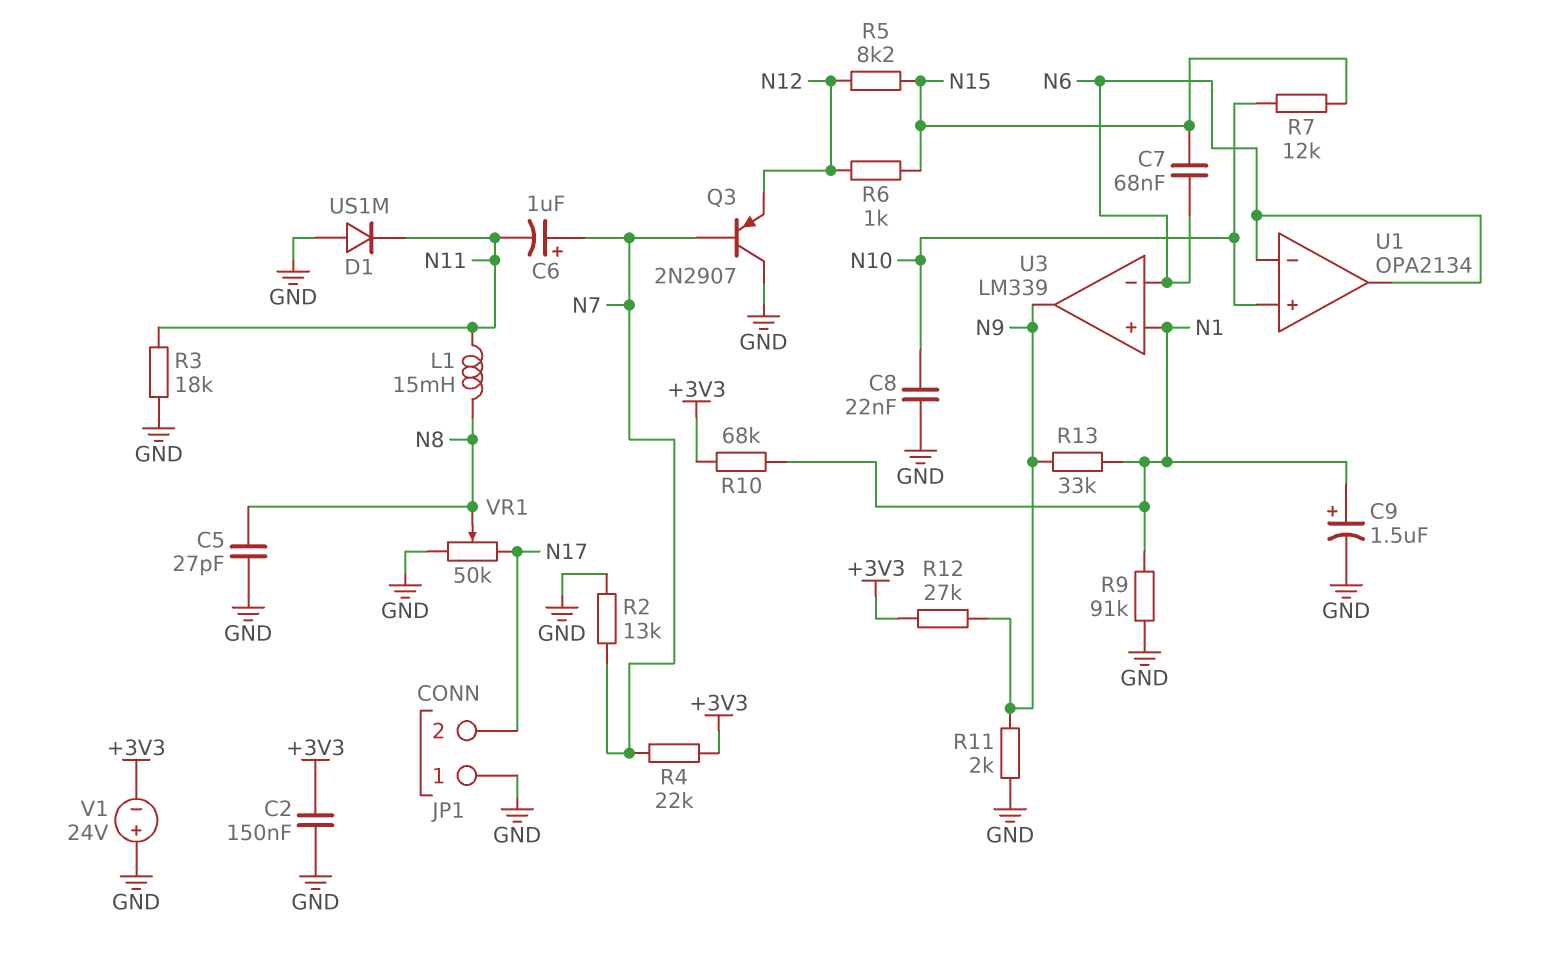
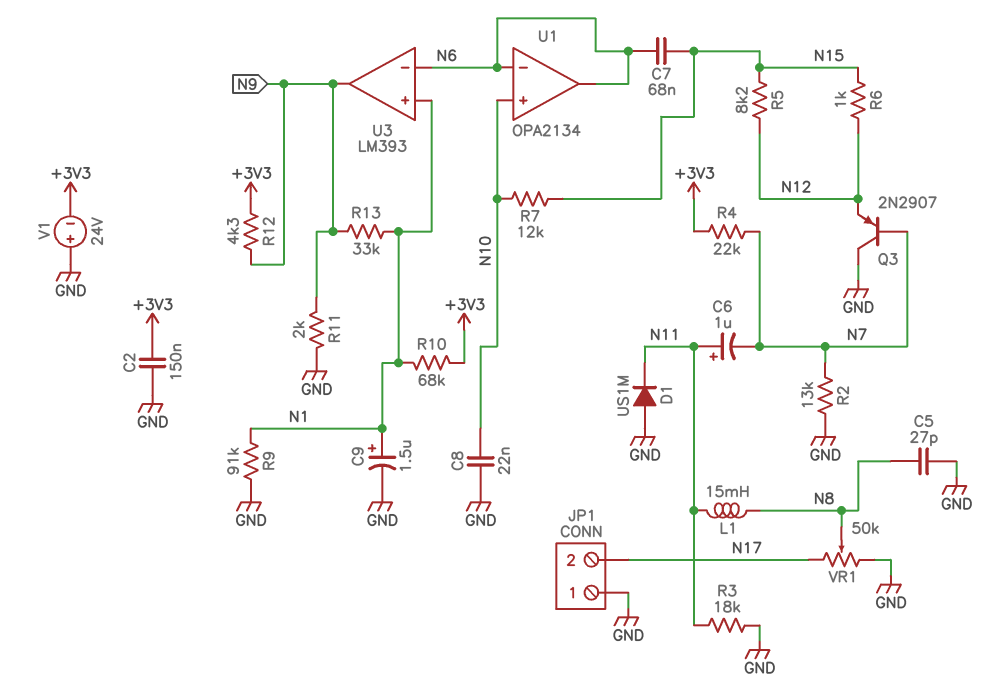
C6: 1uF (plus N7, minus N11) -> 1uF (plus N11, minus N7)
R12: 27k (+3V3, N9) -> 4.3k (+3V3, N9)
U3: LM339 -> LM393

